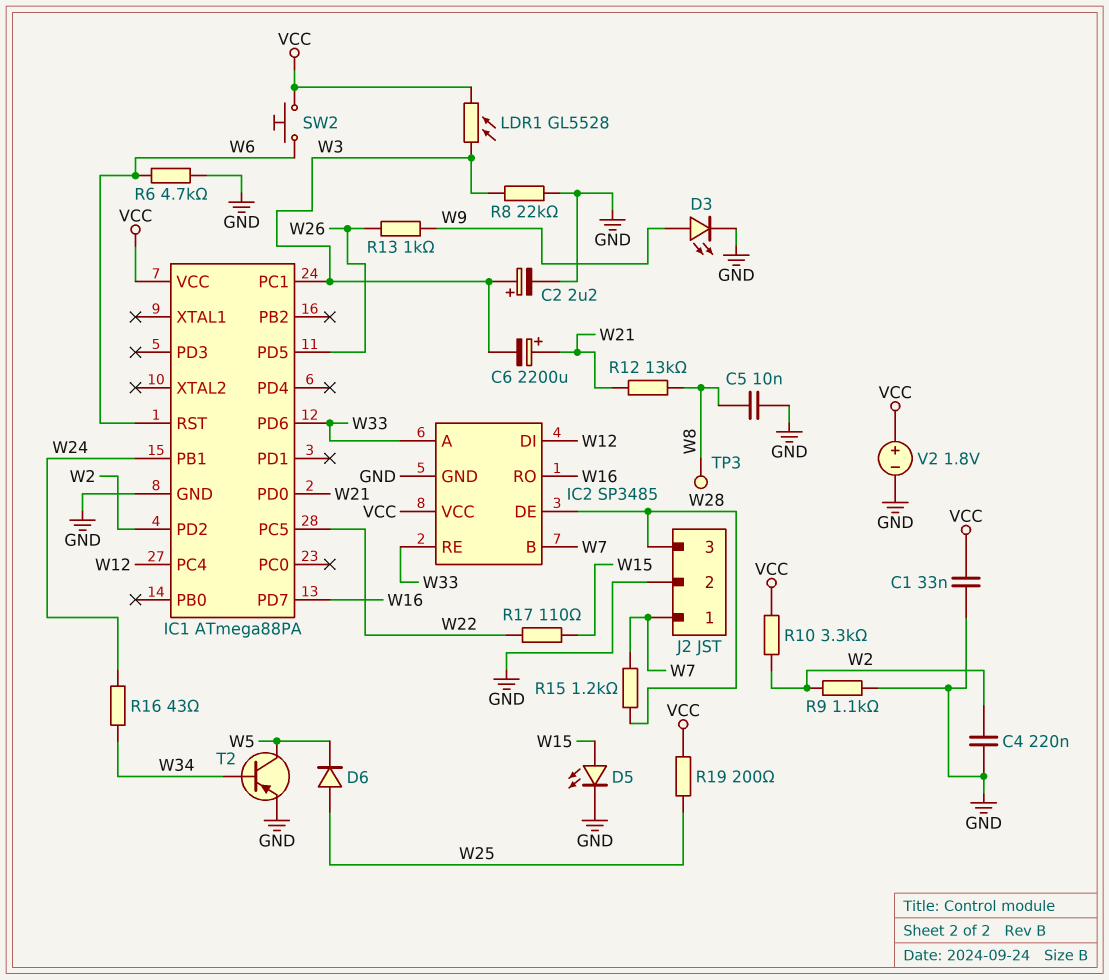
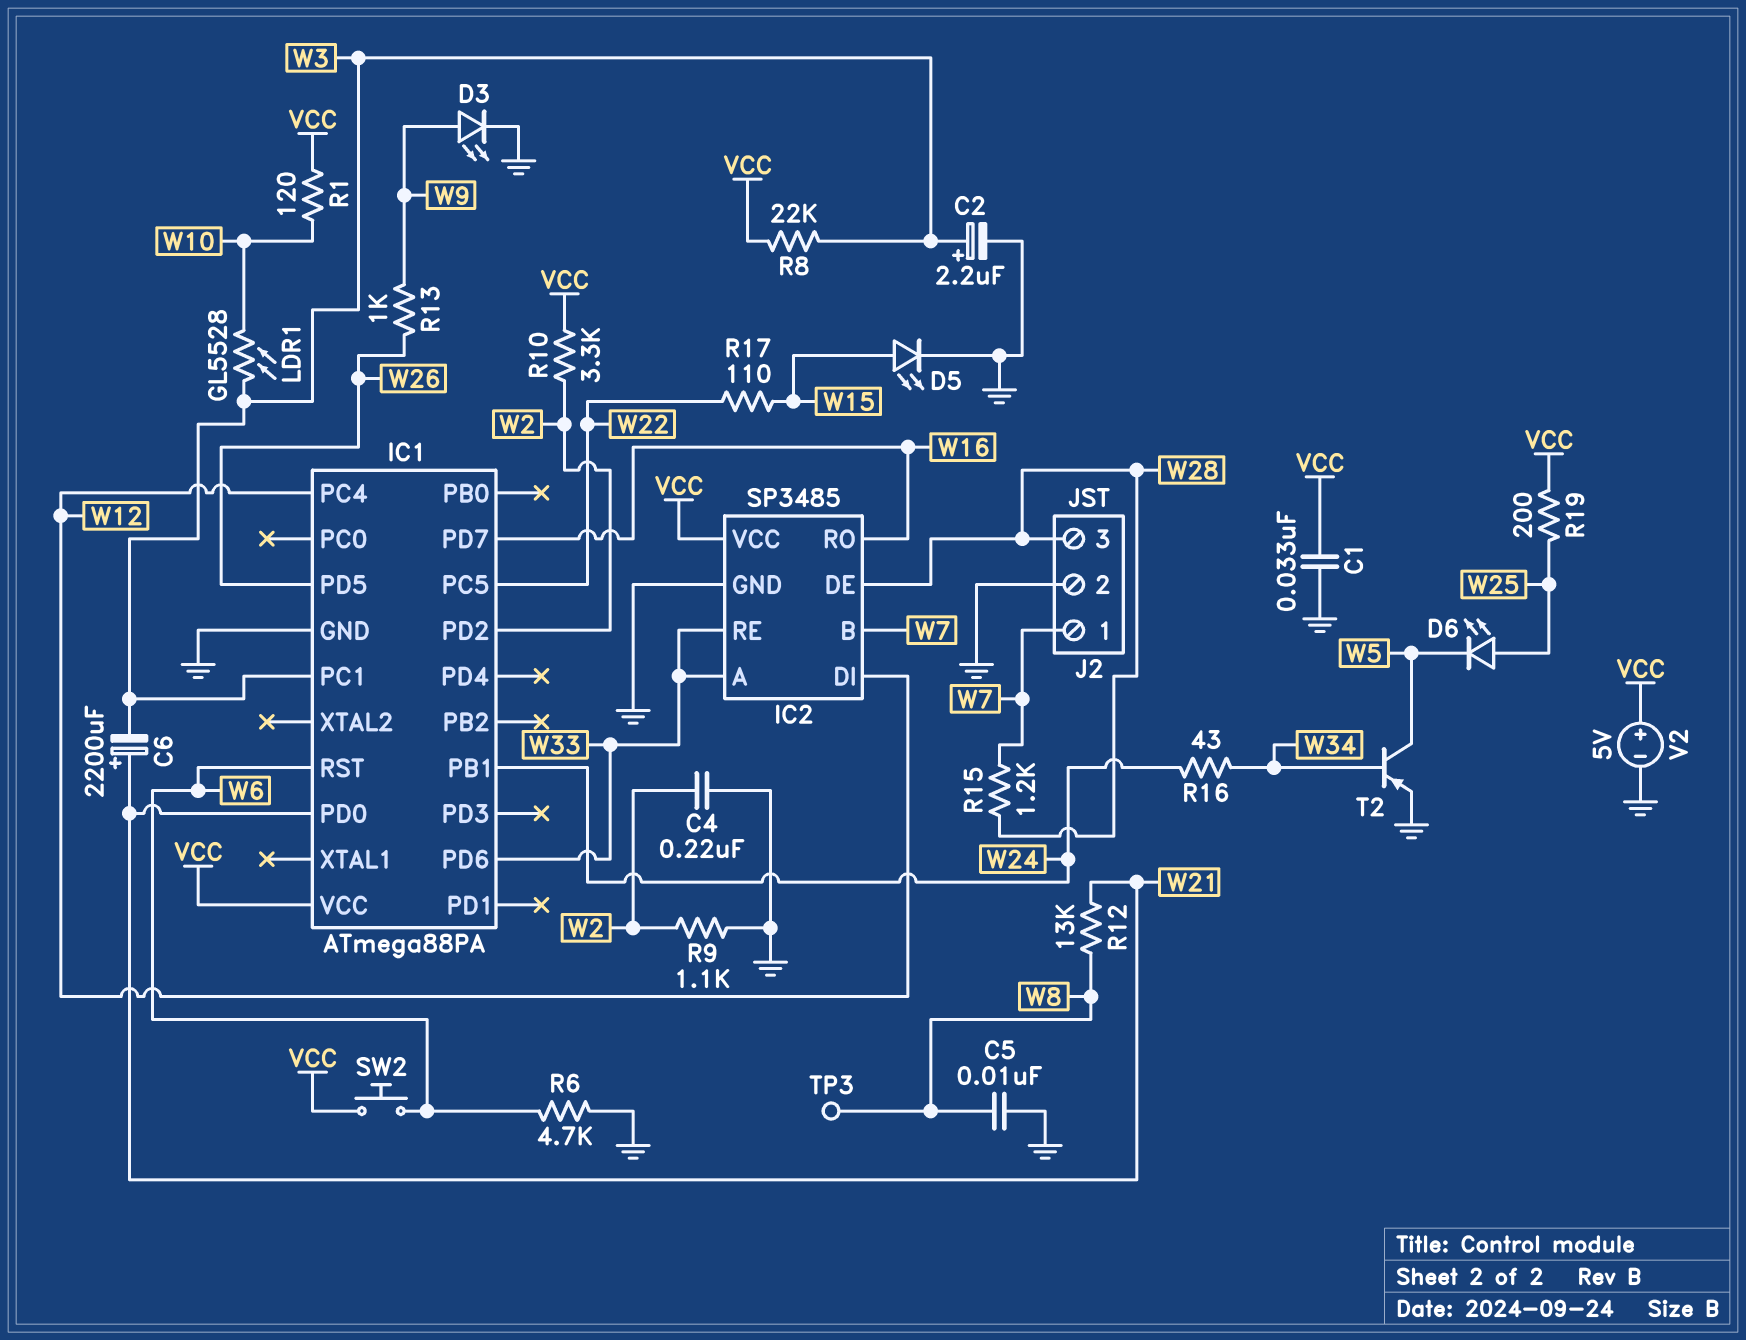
D6: diode (A W25, K W5) -> LED (A W25, K W5)
LDR1: GL5528 (VCC, W3) -> GL5528 (W3, W10)
R1: none -> 120 (VCC, W10)
R8: 22k (GND, W3) -> 22k (VCC, W3)
V2: 1.8V (plus VCC, minus GND) -> 5V (plus VCC, minus GND)

